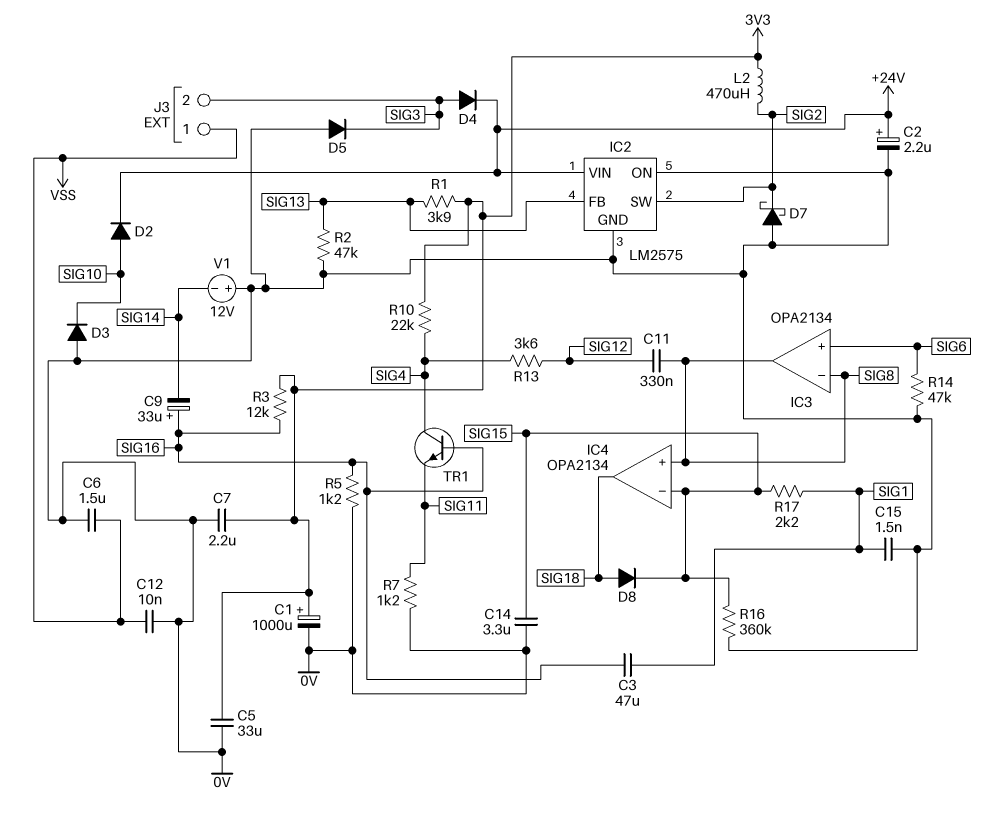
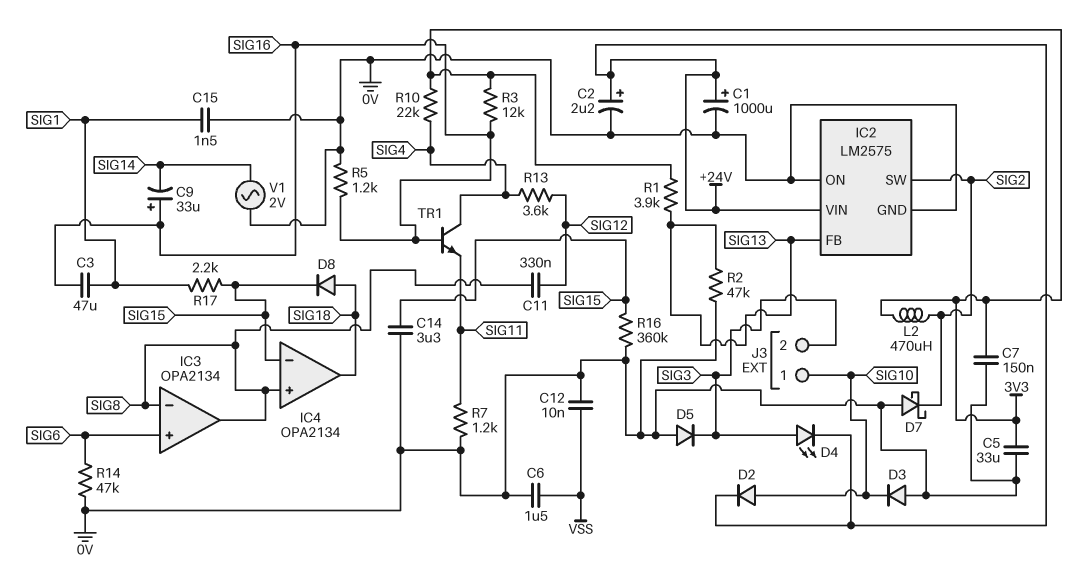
C1: 1000uF (plus 3V3, minus 0V) -> 1000uF (plus +24V, minus 0V)
C7: 2.2uF (0V, 3V3) -> 150nF (0V, 3V3)
D4: diode (A SIG3, K +24V) -> LED (A SIG3, K +24V)
J3 pin 1: VSS -> SIG10
V1: 12V (plus 0V, minus SIG14) -> AC 2V (0V, SIG14)

